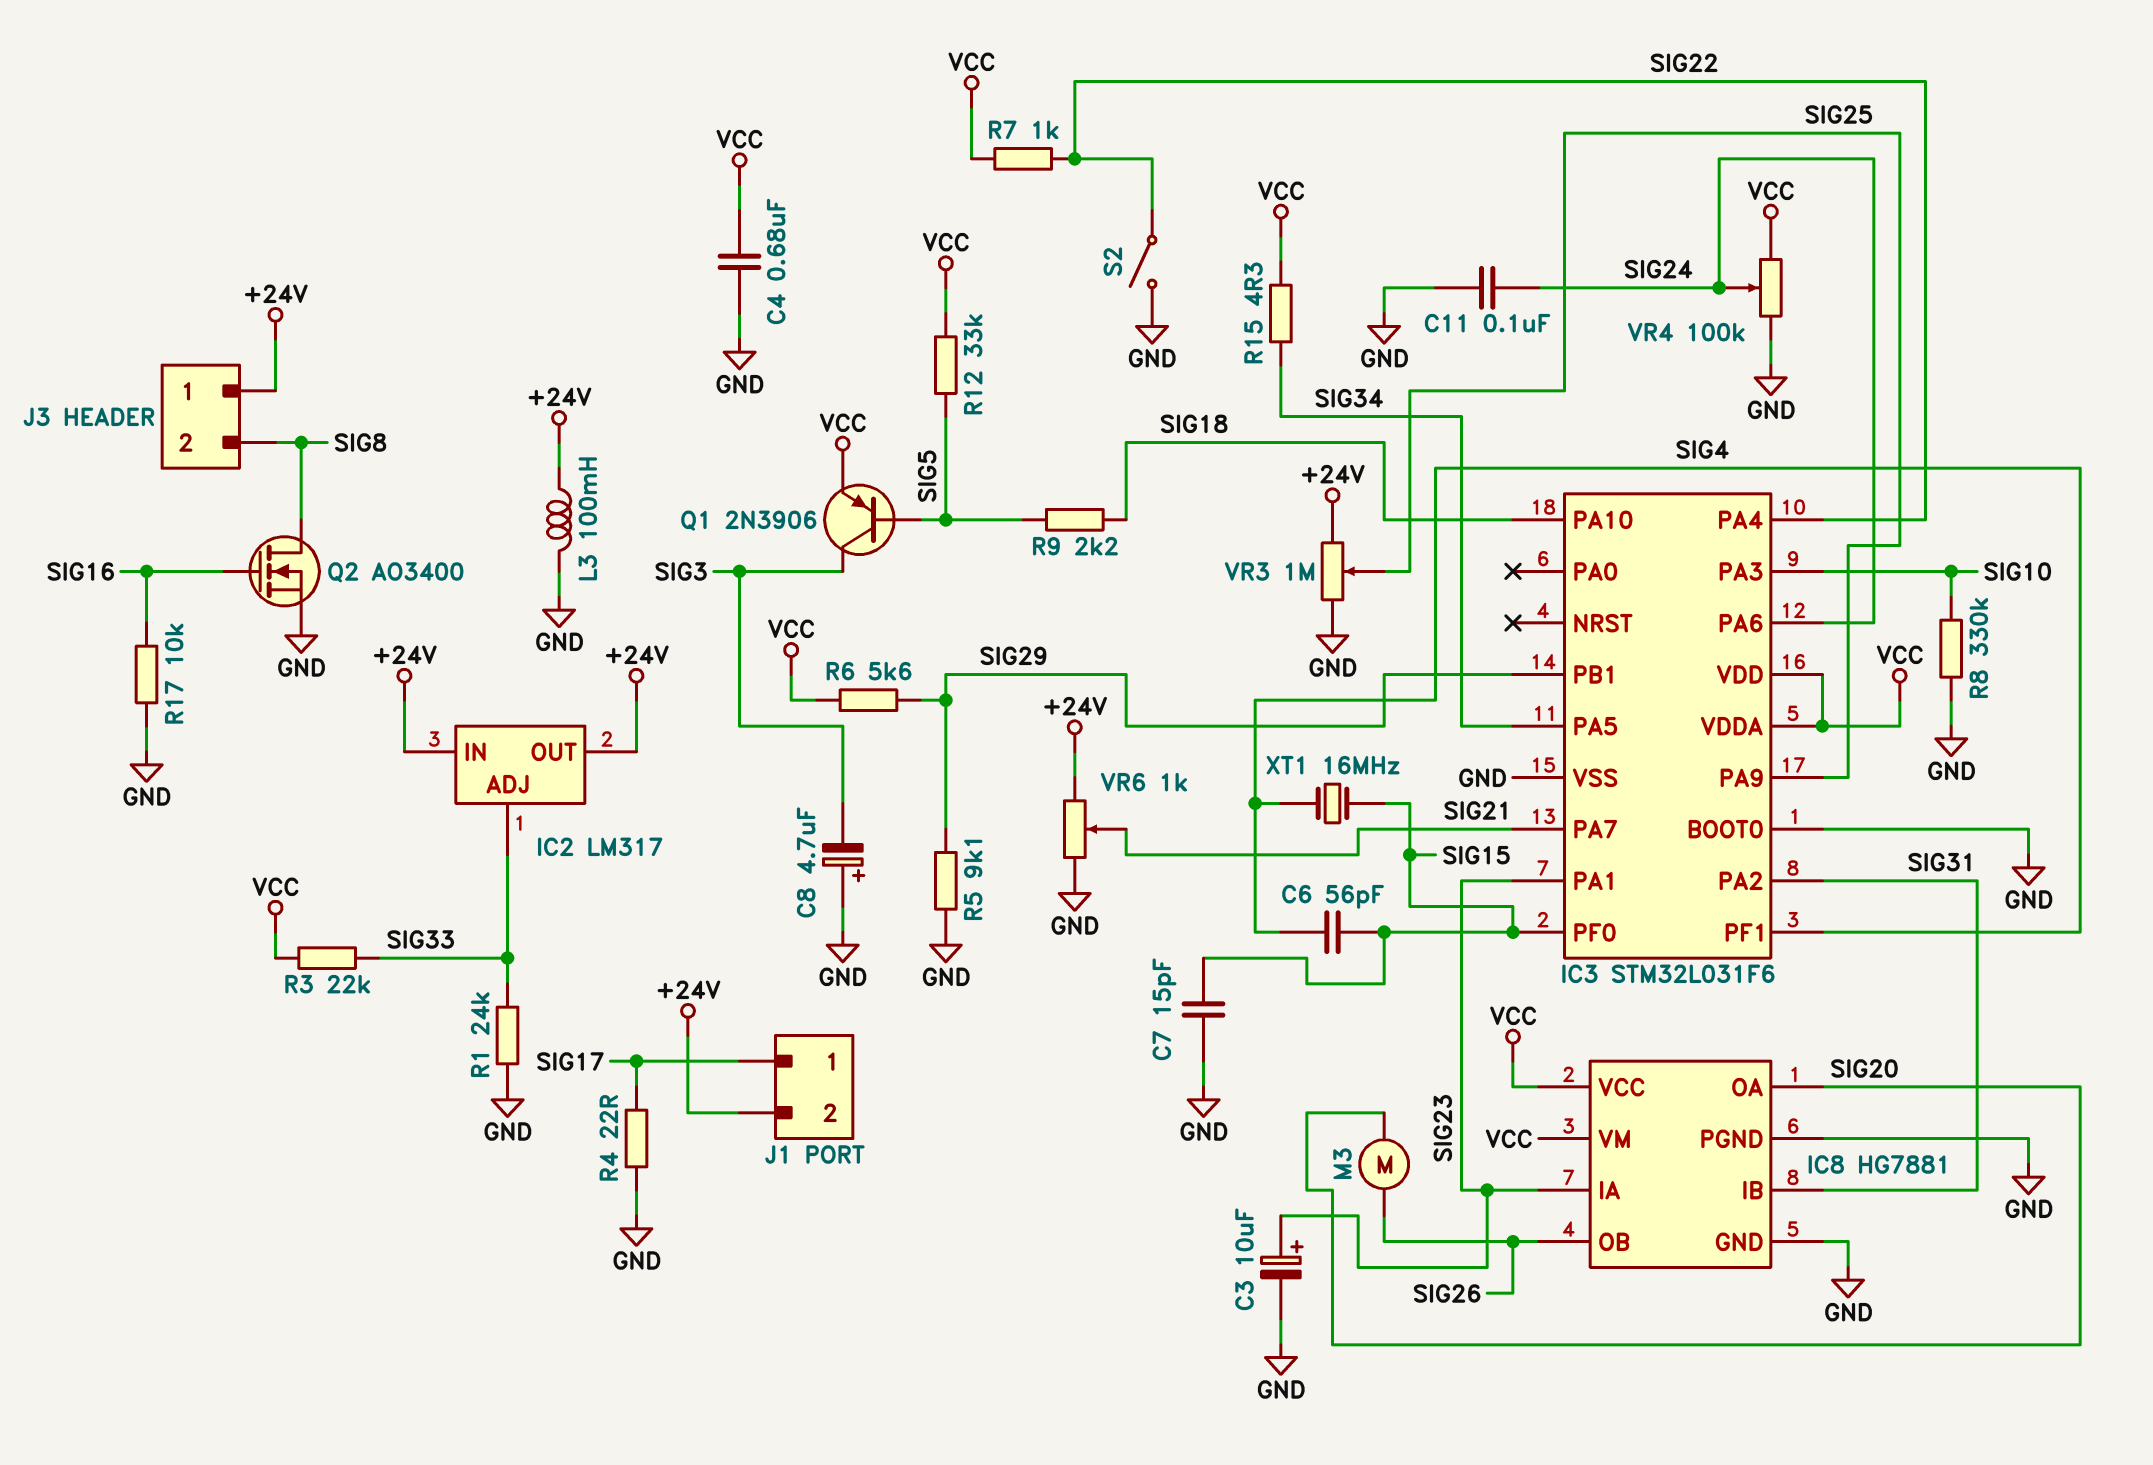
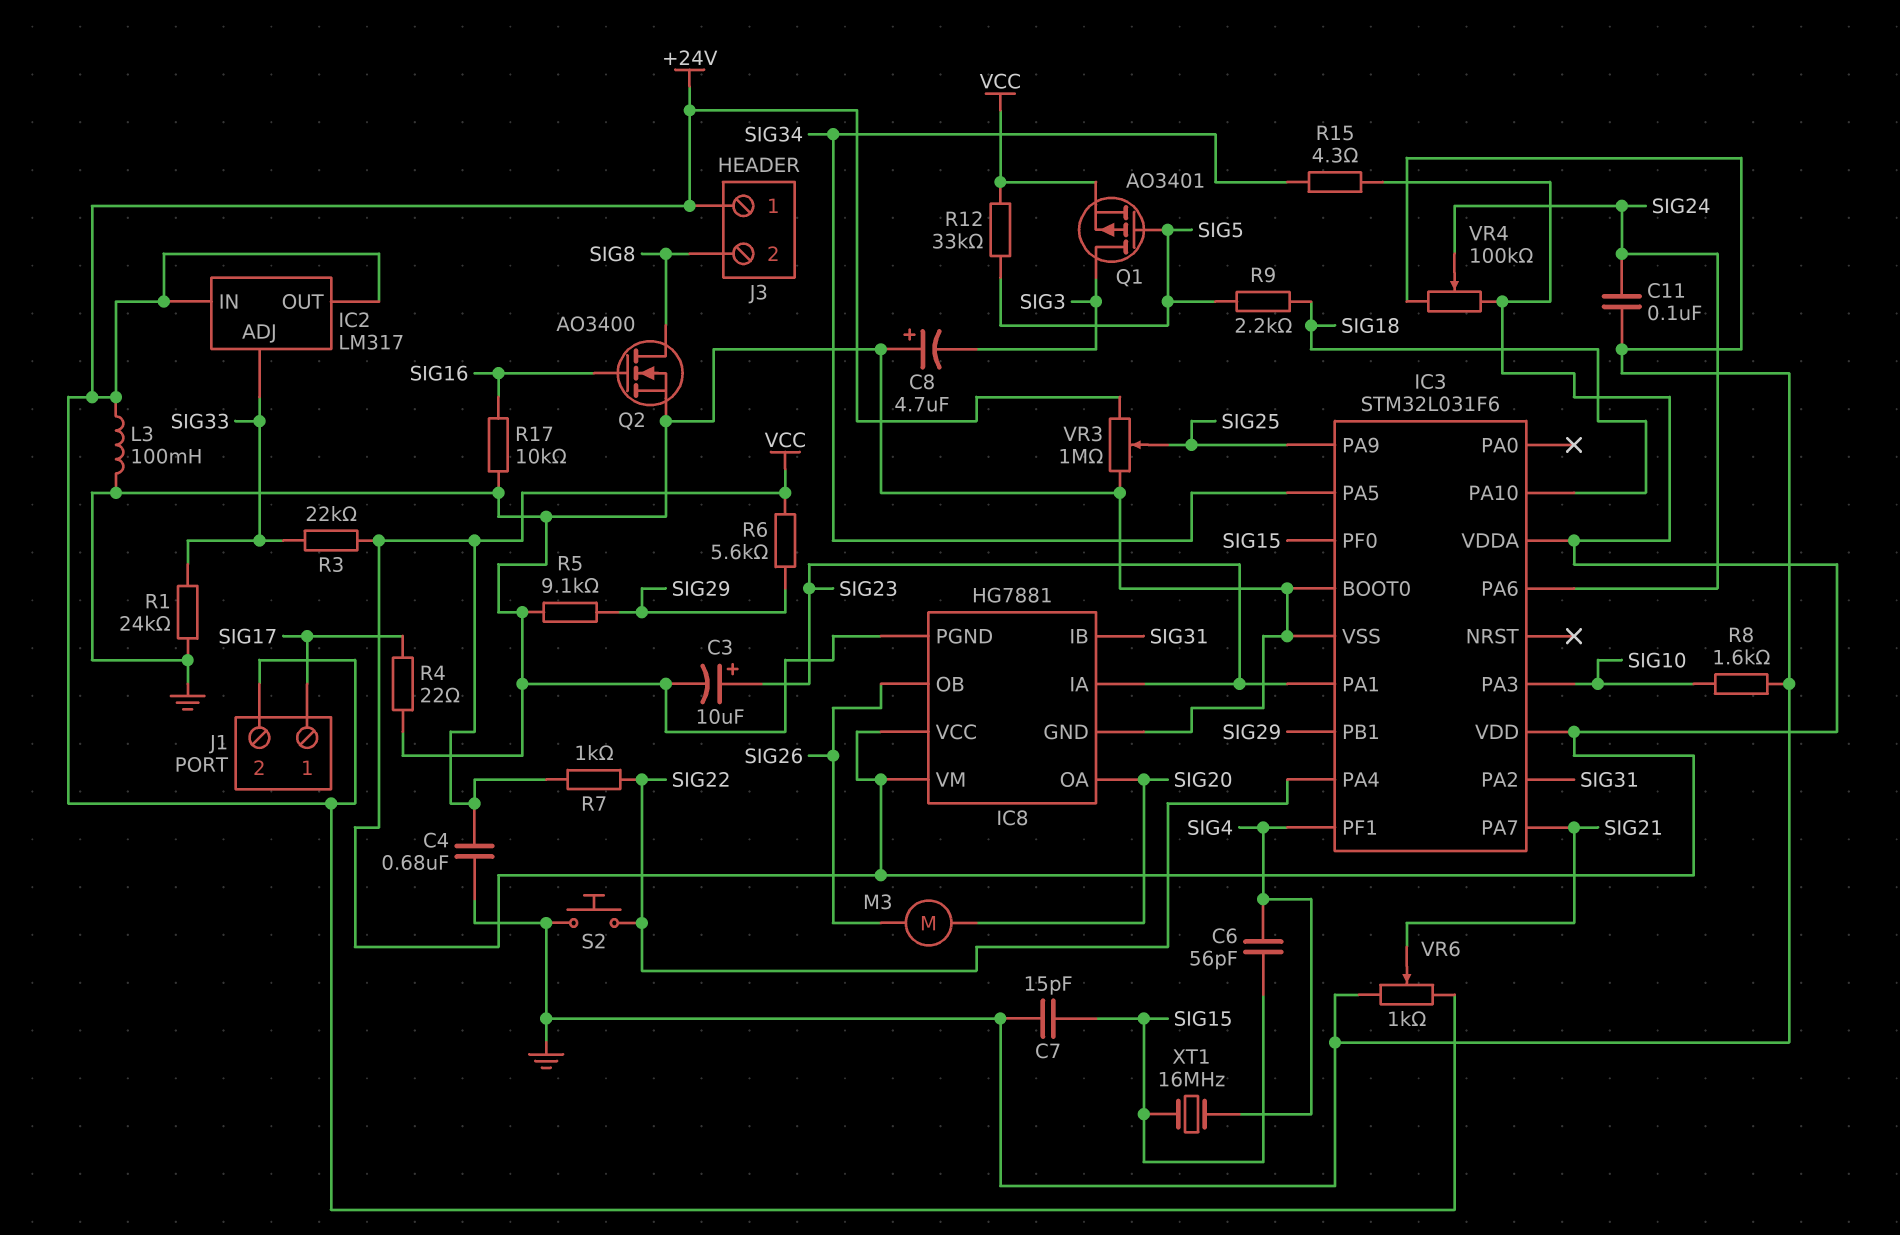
Q1: PNP 2N3906 (B SIG5, C SIG3, E VCC) -> PMOS AO3401 (G SIG5, D SIG3, S VCC)
R8: 330k (GND, SIG10) -> 1.6k (GND, SIG10)
S2: switch (GND, SIG22) -> button (GND, SIG22)

